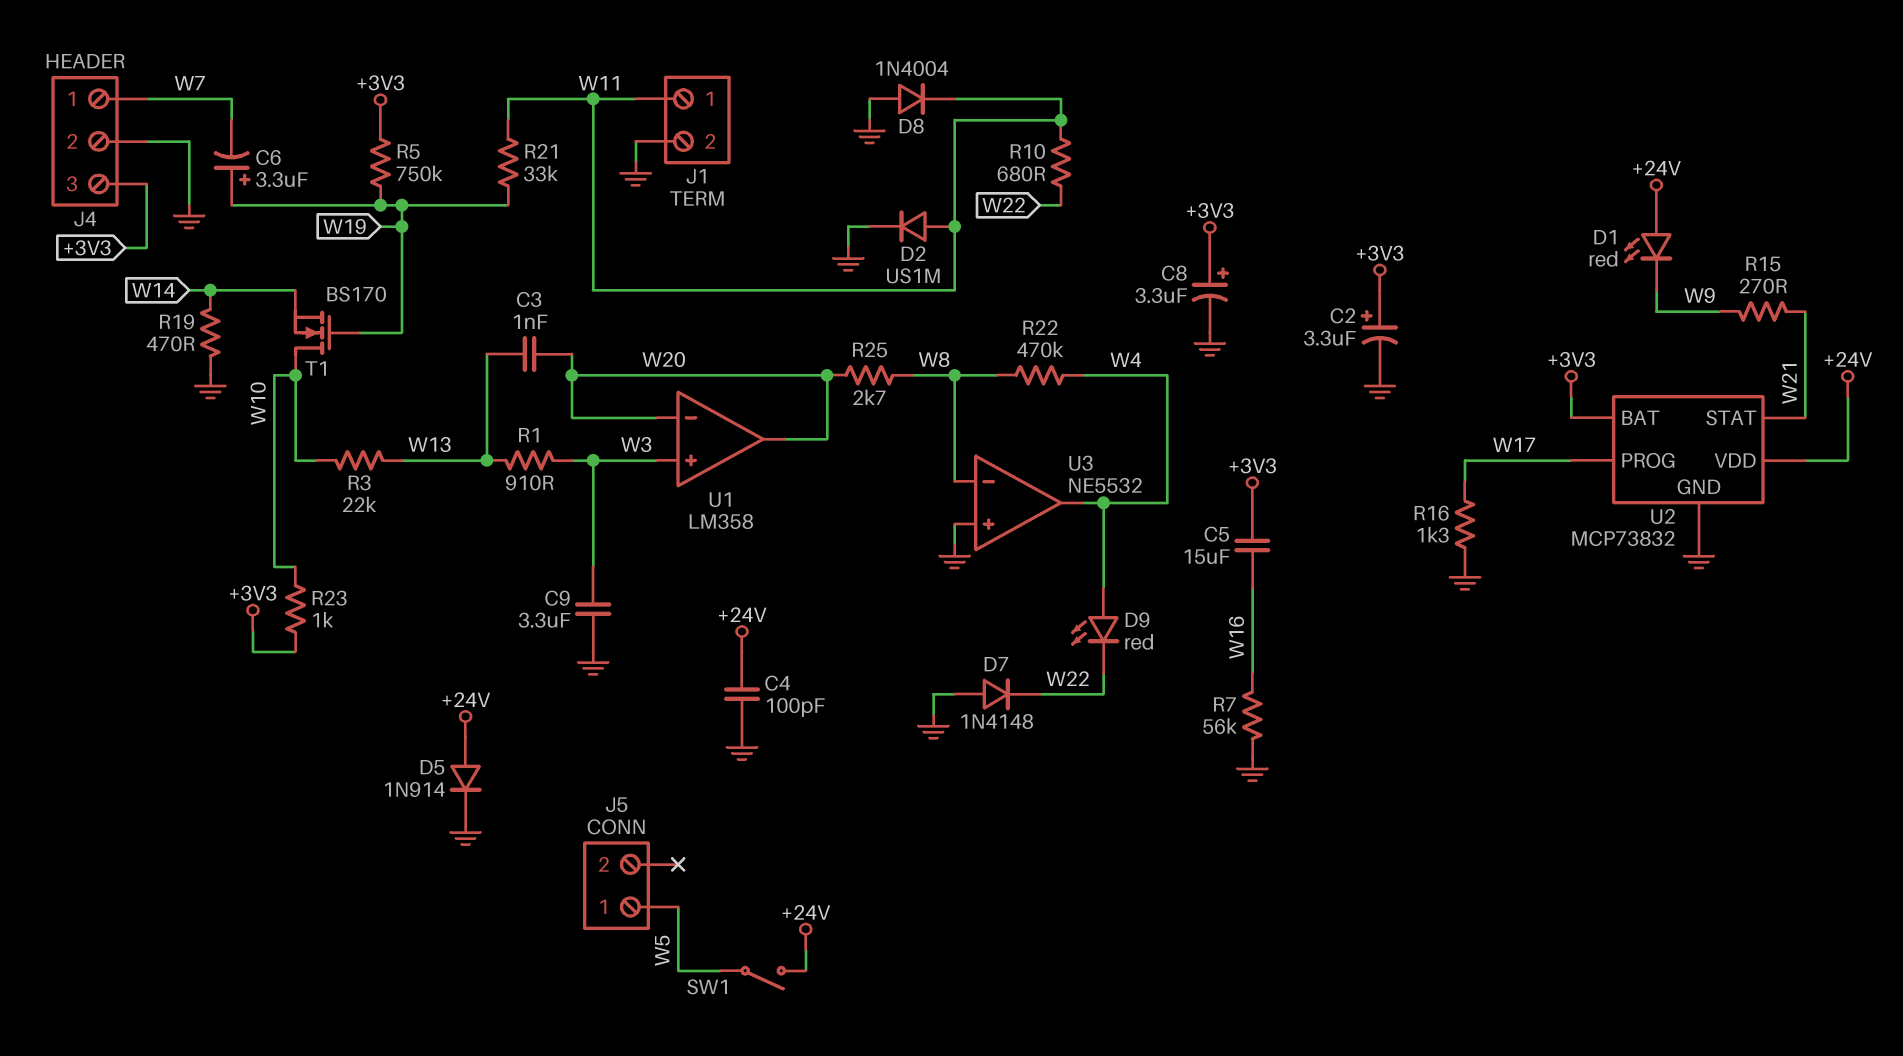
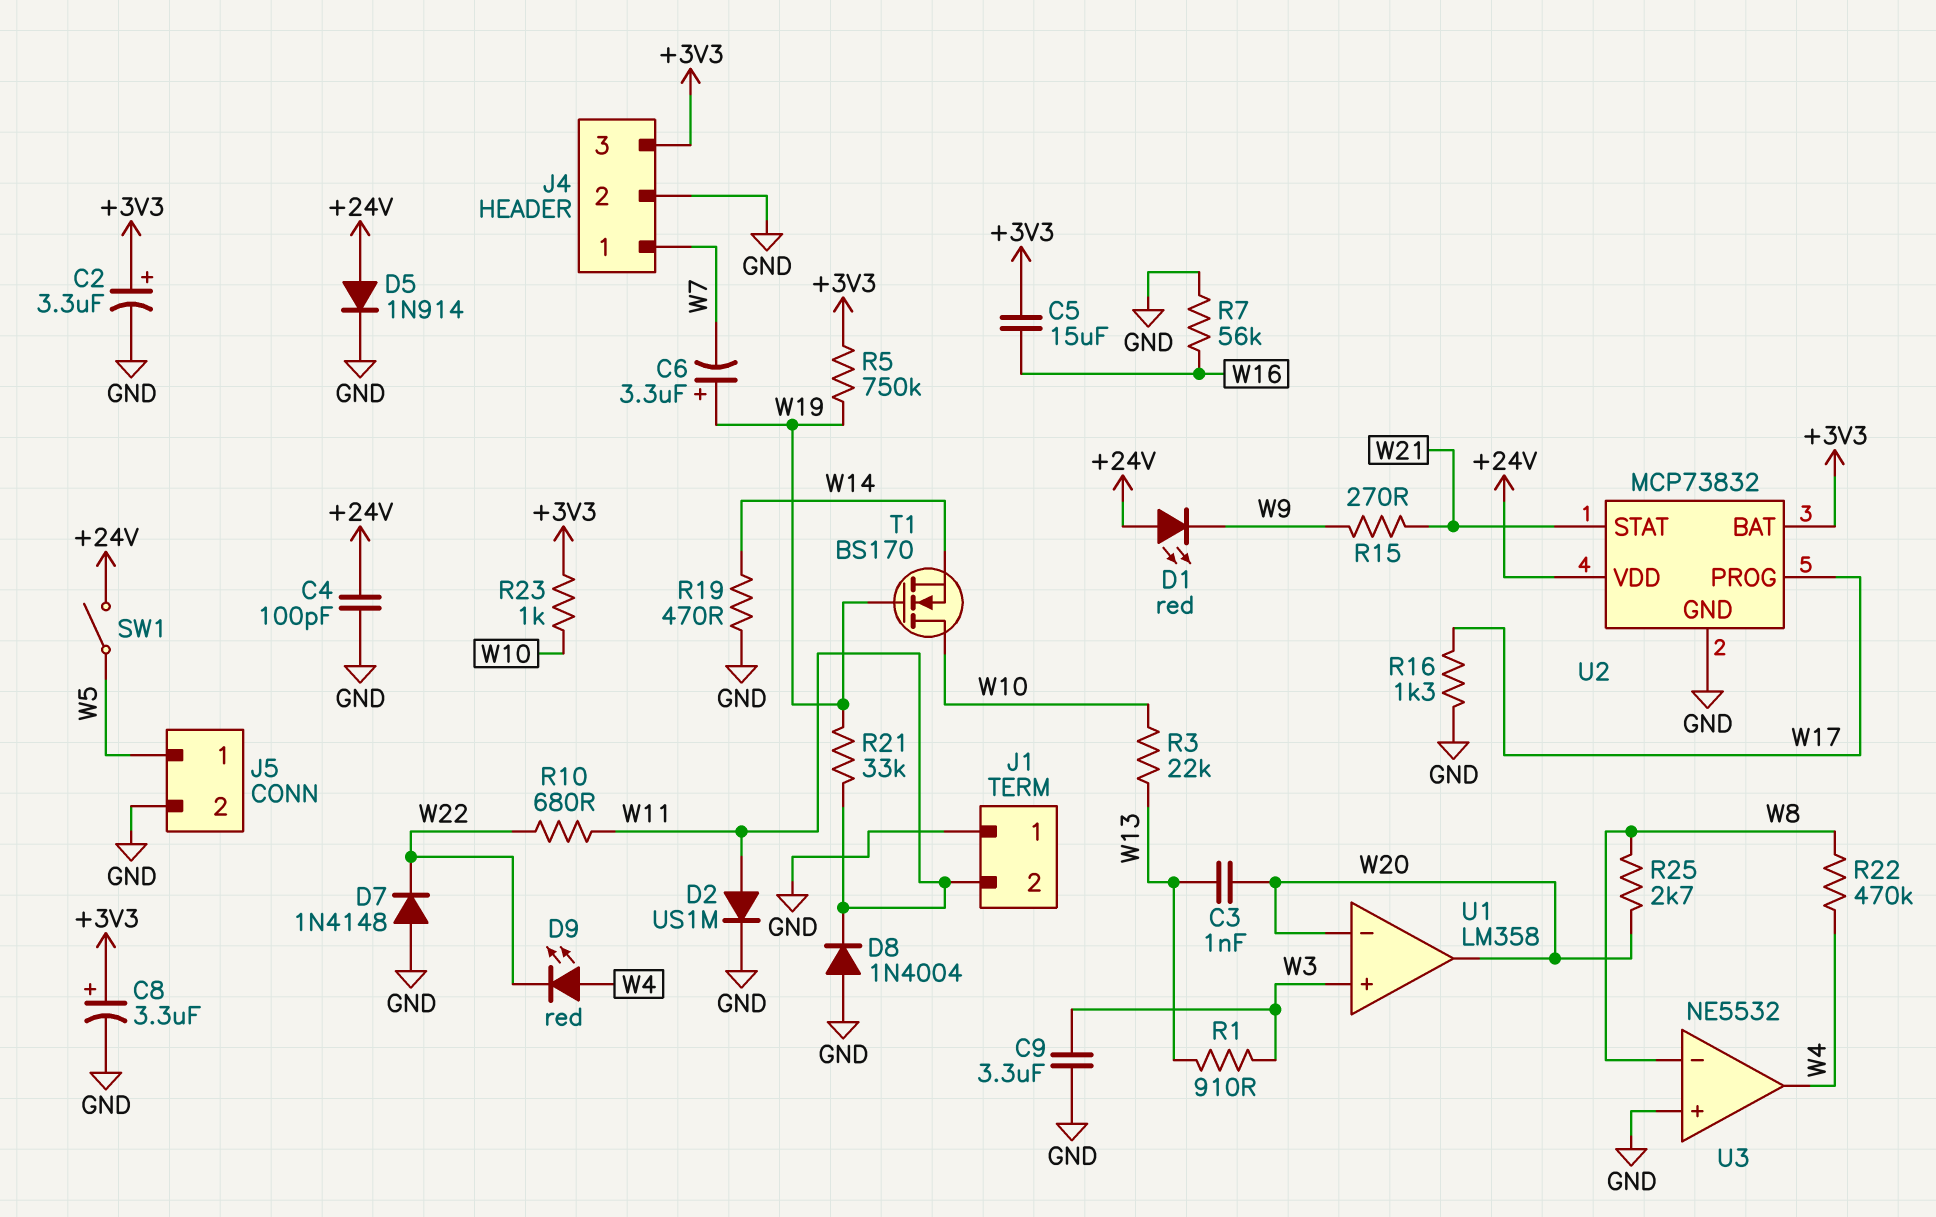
J1 pin 1: W11 -> GND
J1 pin 2: GND -> W11
J5 pin 2: none -> GND

